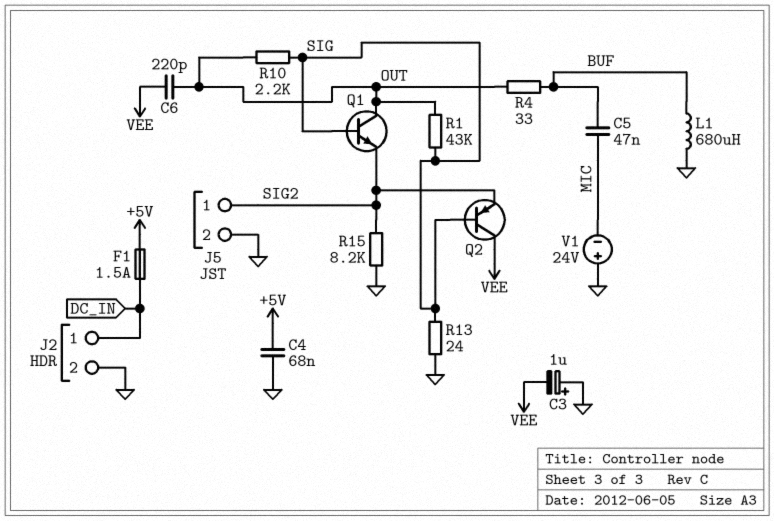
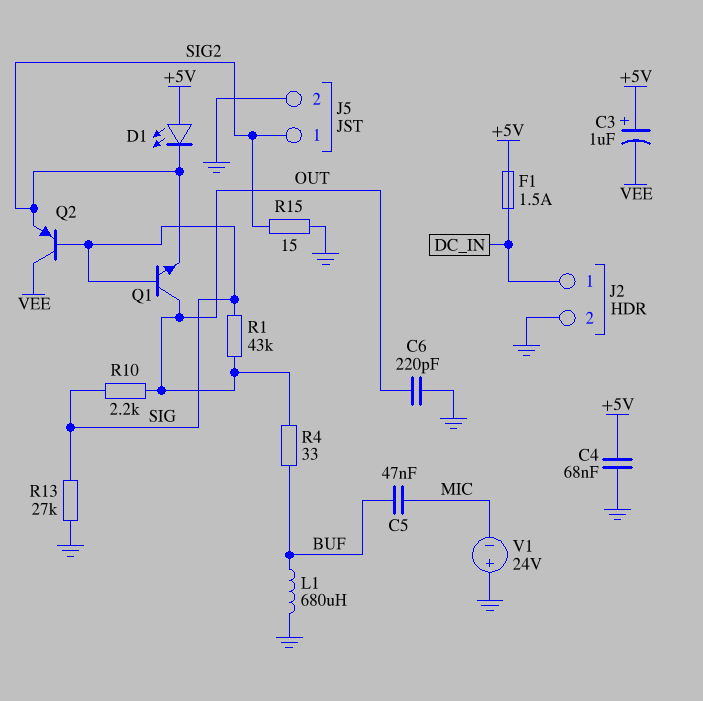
C3: 1uF (plus GND, minus VEE) -> 1uF (plus +5V, minus VEE)
C6: 220pF (OUT, VEE) -> 220pF (GND, OUT)
D1: none -> LED (A +5V, K SIG2)
R13: 24 (GND, SIG) -> 27k (GND, SIG)
R15: 8.2k (GND, SIG2) -> 15 (GND, SIG2)

